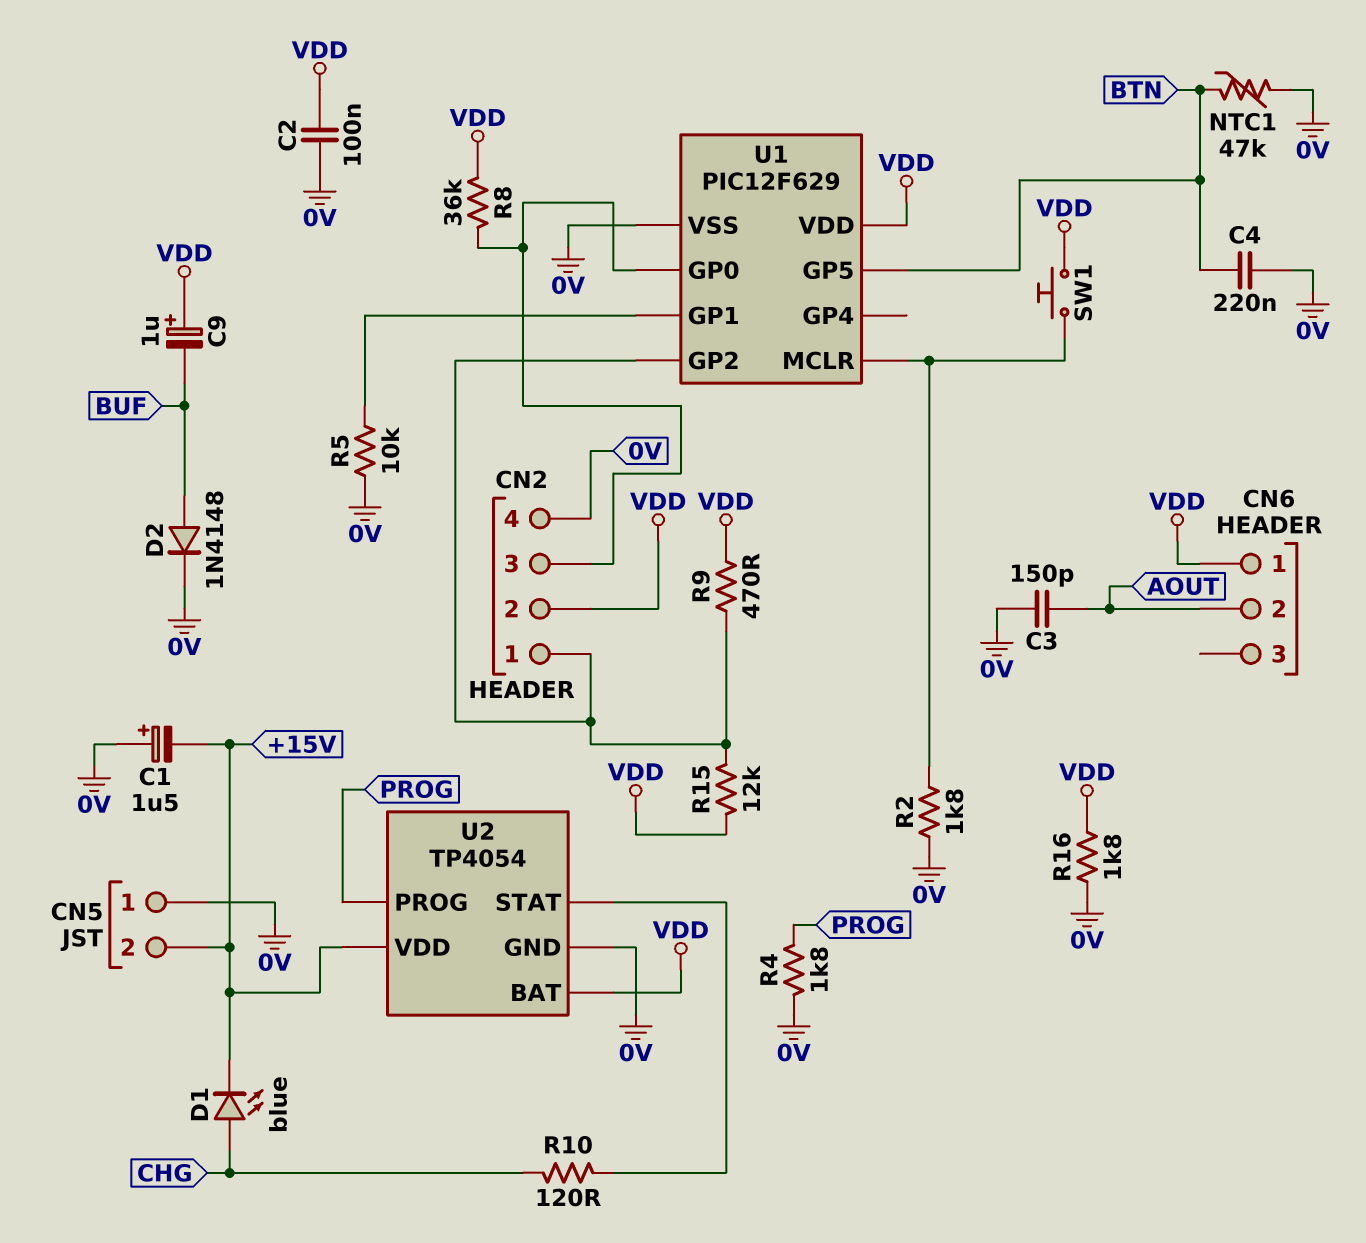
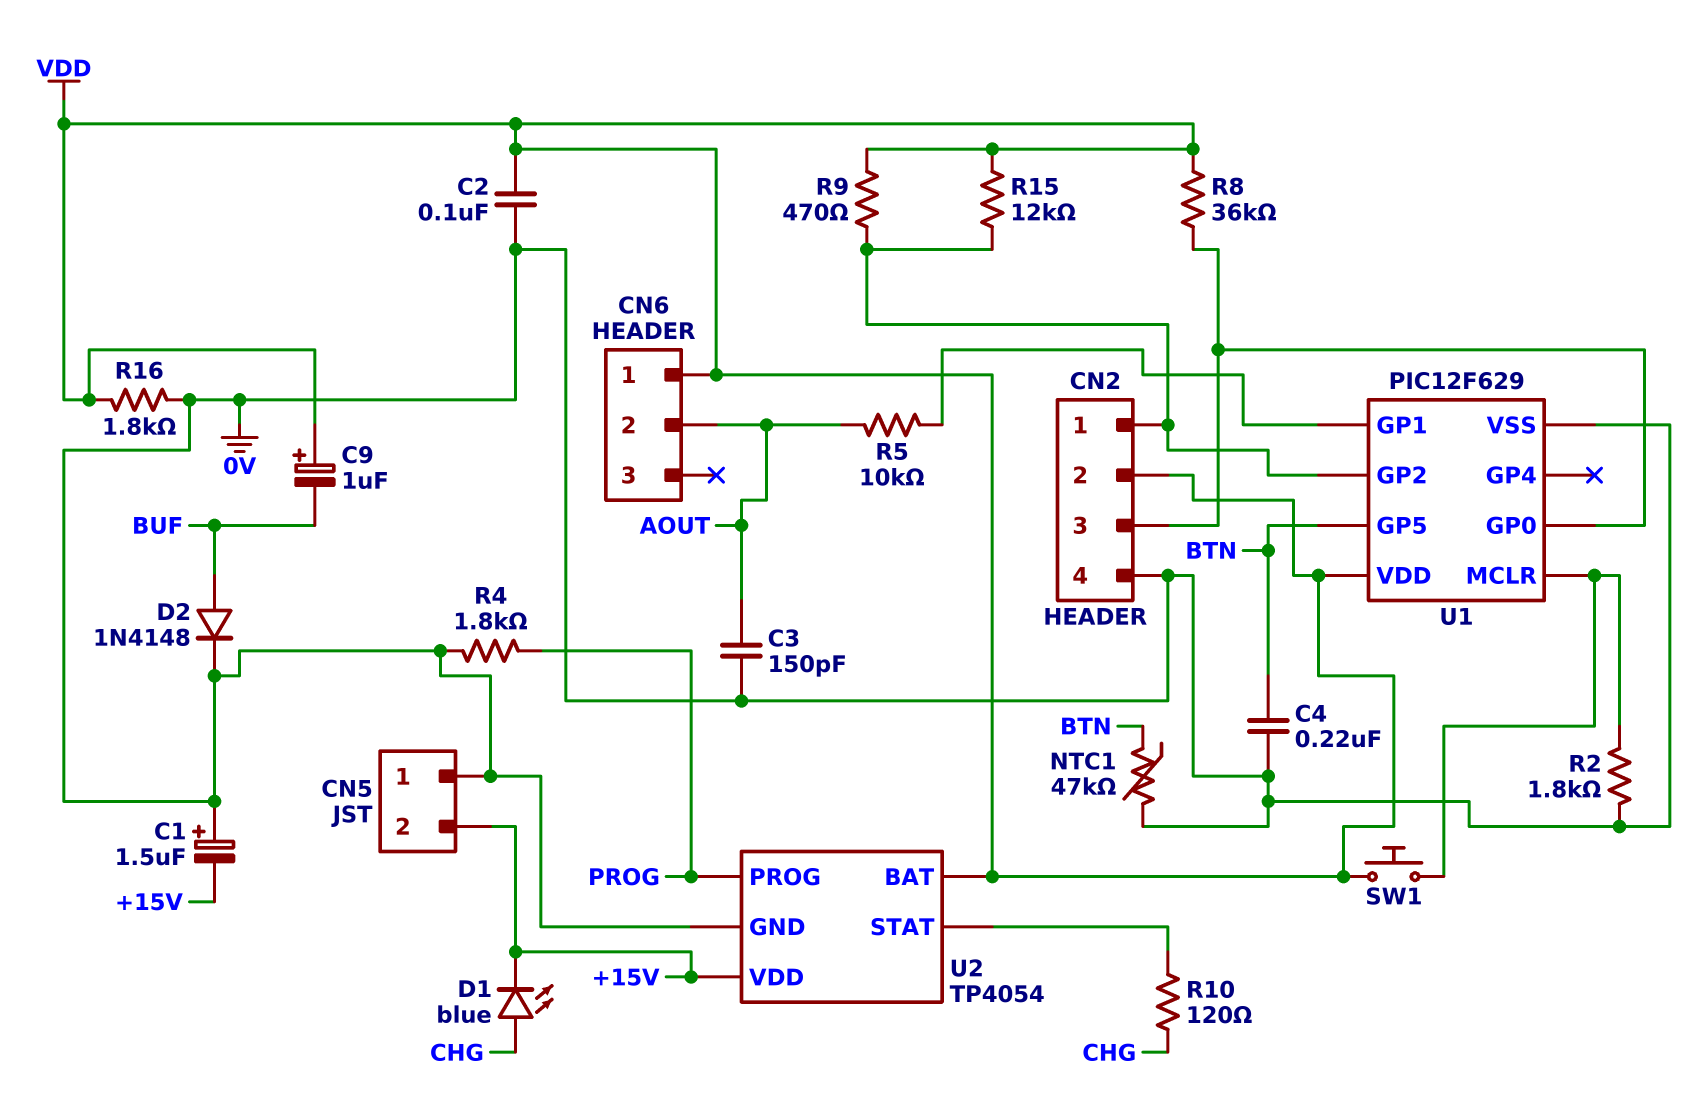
R5: 10k (0V, U1/GP1) -> 10k (AOUT, U1/GP1)

